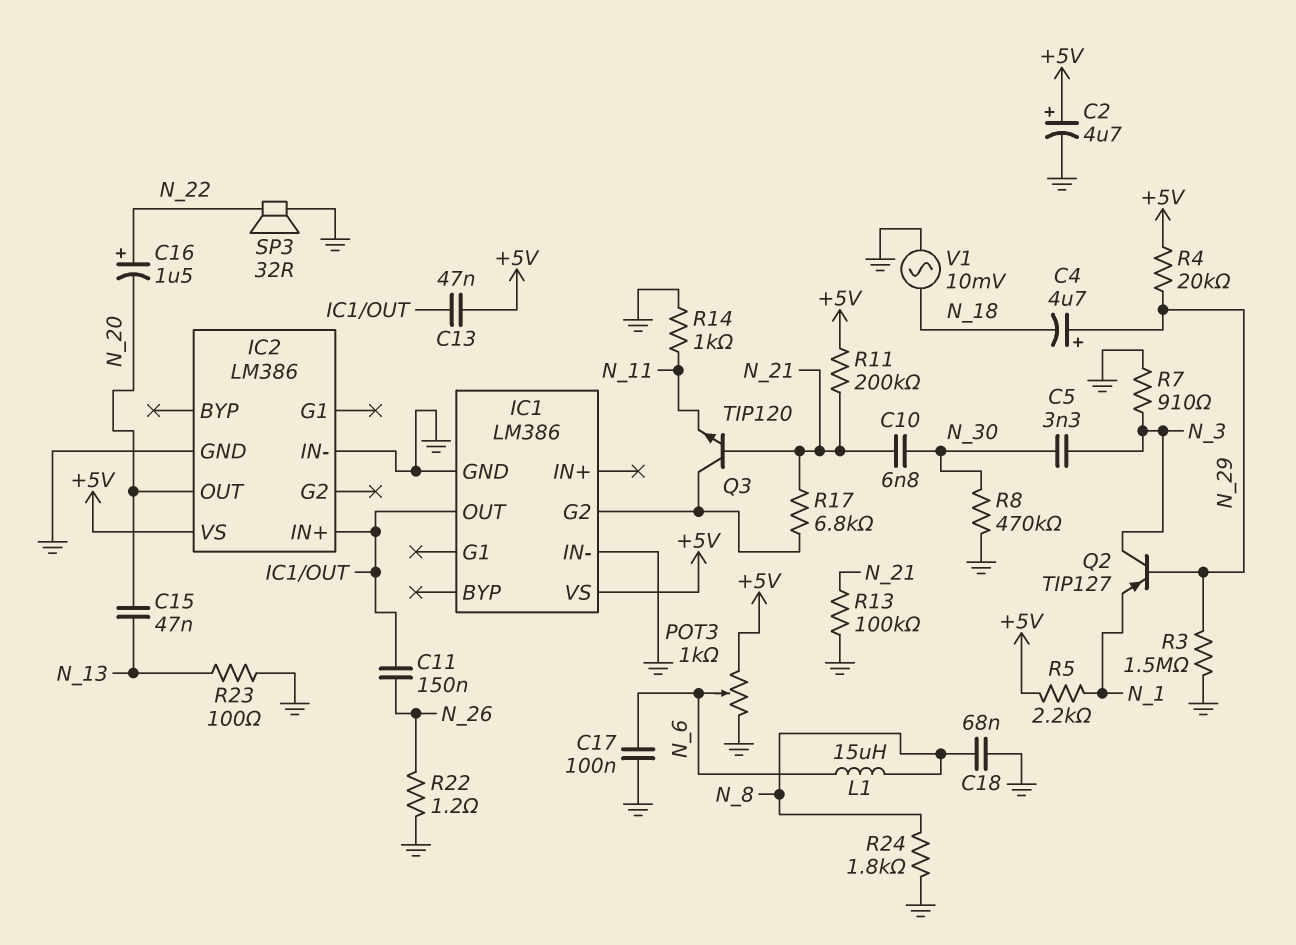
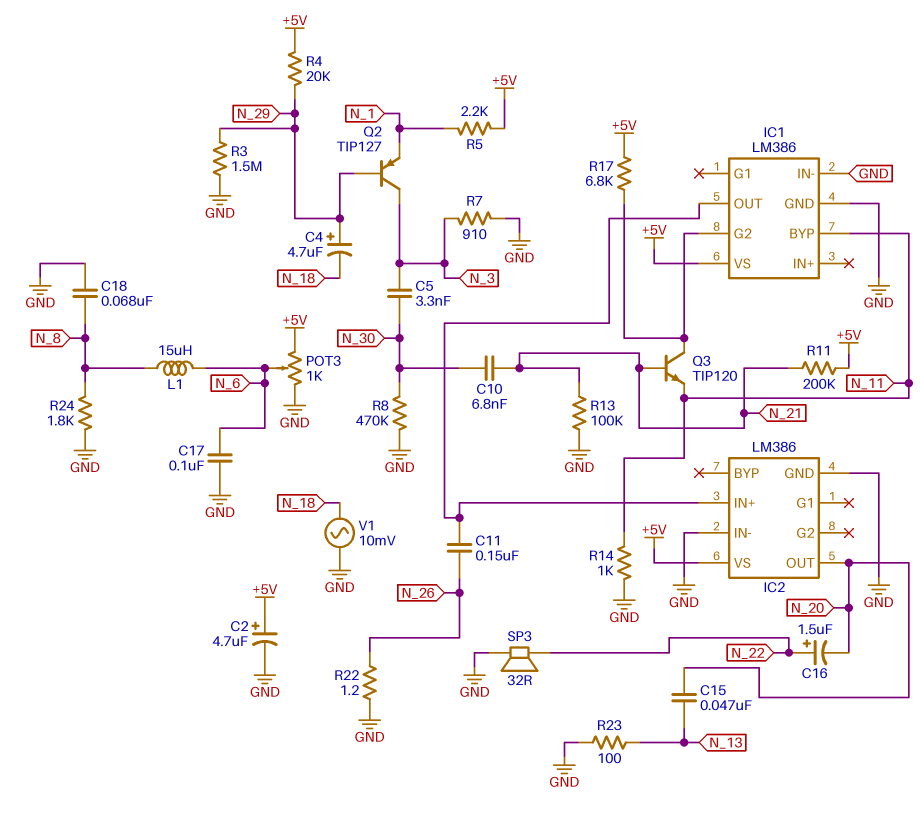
C13: 47nF (+5V, IC1/OUT) -> none
IC1 pin BYP: none -> N_11
R17: 6.8k (IC1/G2, N_21) -> 6.8k (+5V, IC1/G2)

